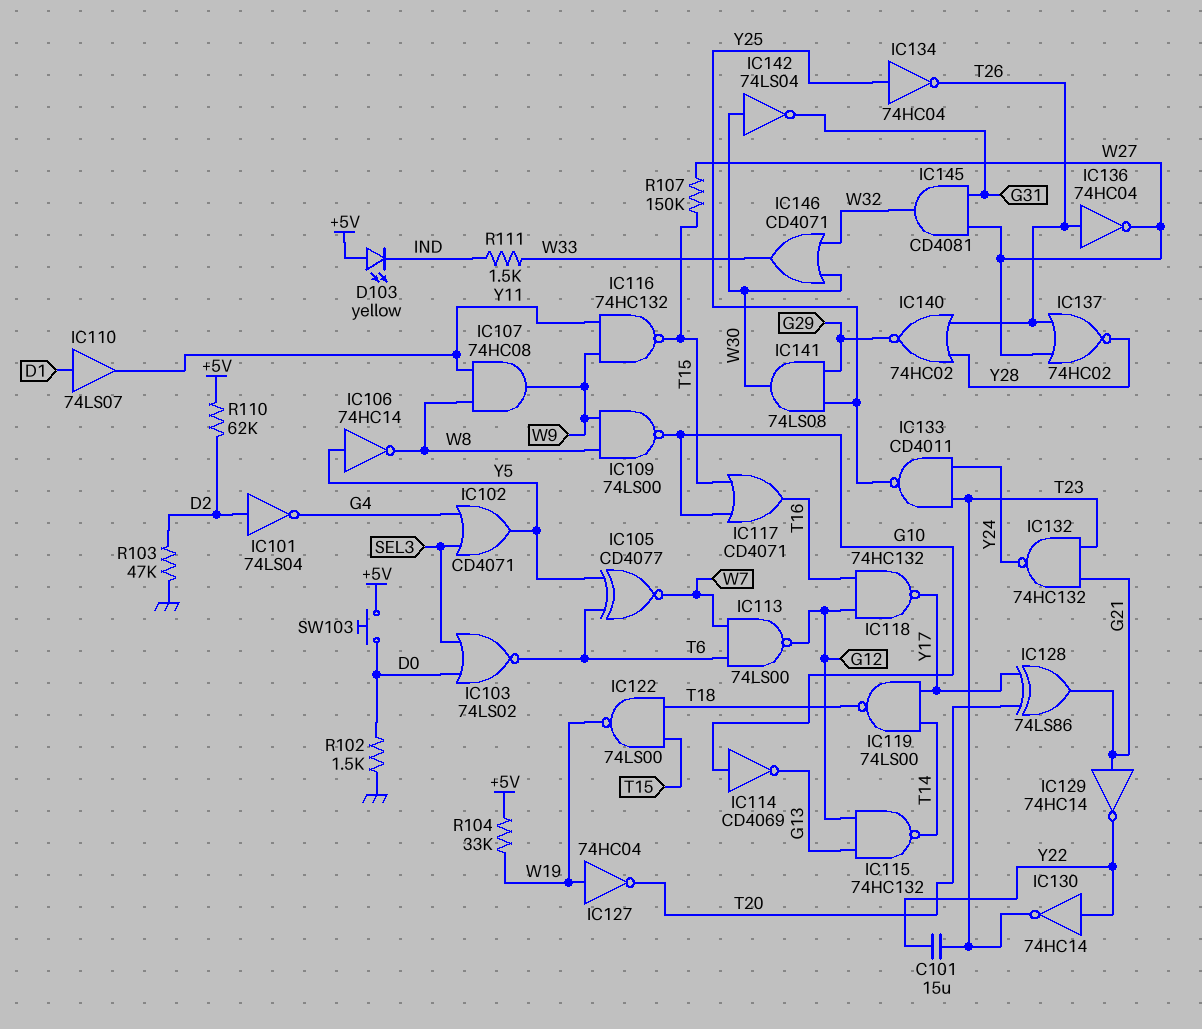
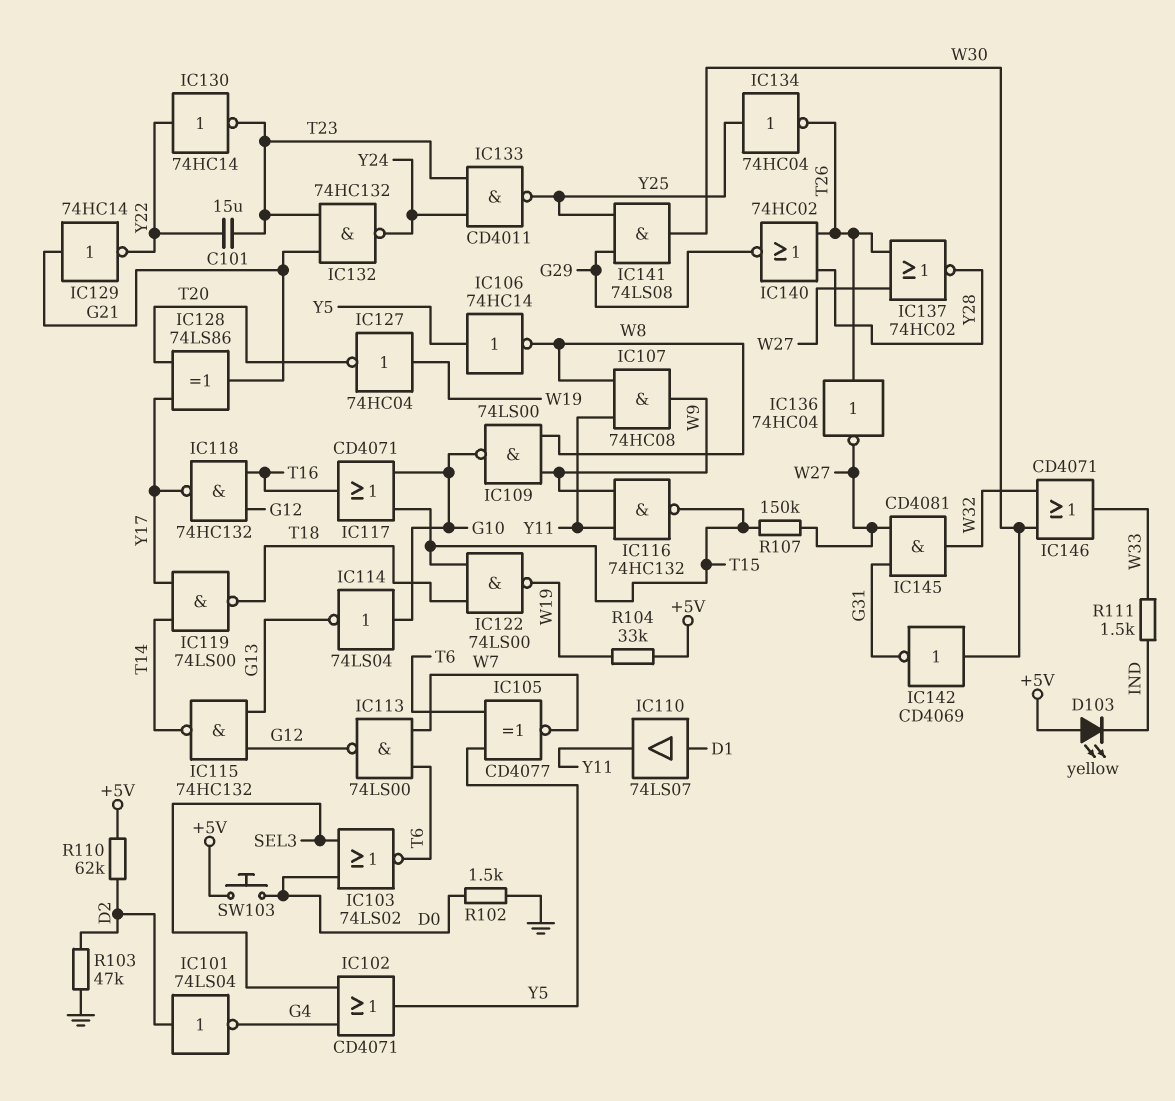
IC114: NOT CD4069 (in G10, out G13) -> NOT 74LS04 (in G10, out G13)
IC142: NOT 74LS04 (in W30, out G31) -> NOT CD4069 (in W30, out G31)

